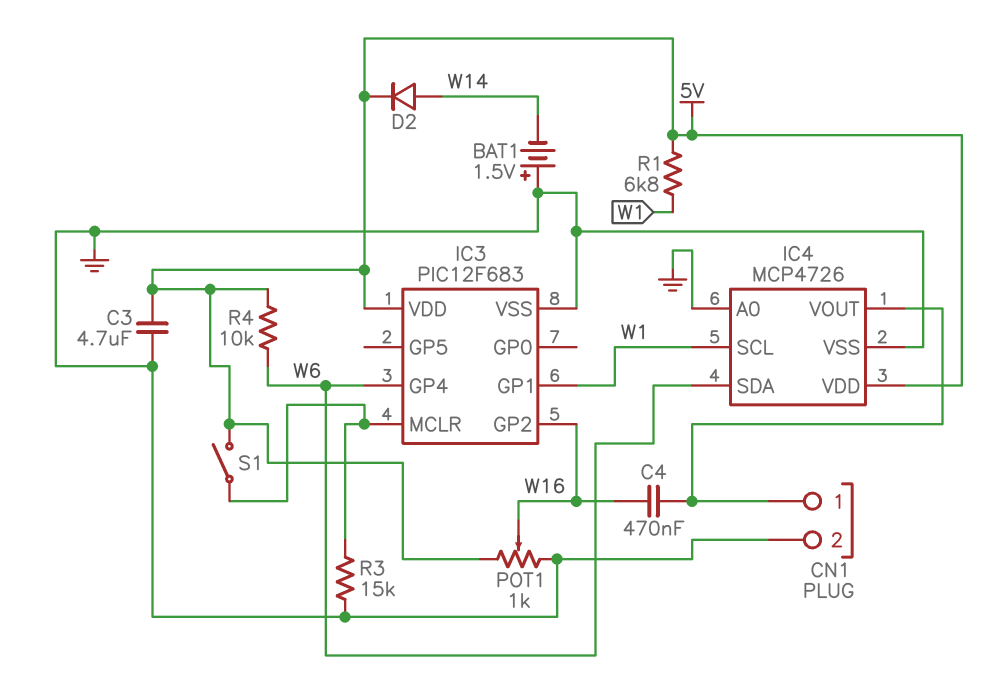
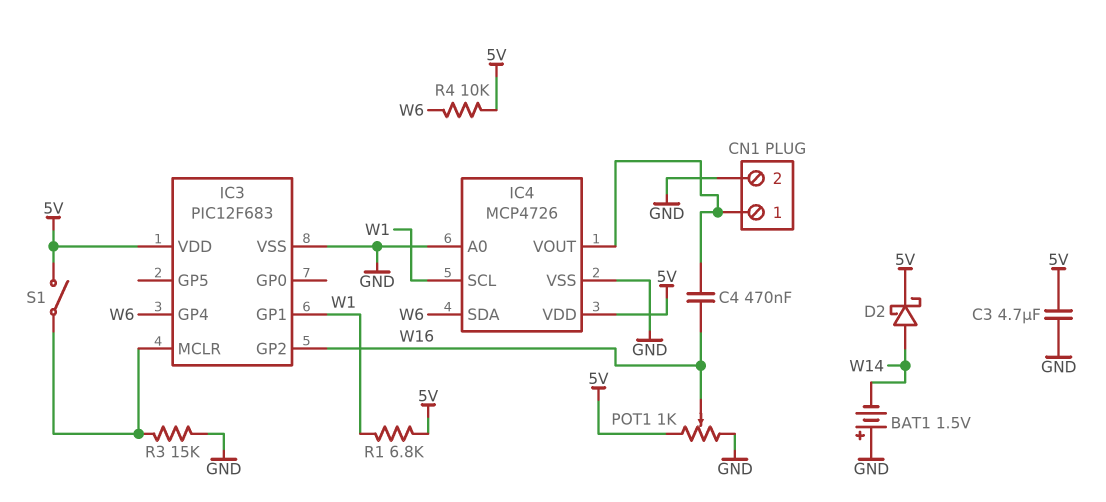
D2: diode (A W14, K 5V) -> schottky (A W14, K 5V)

